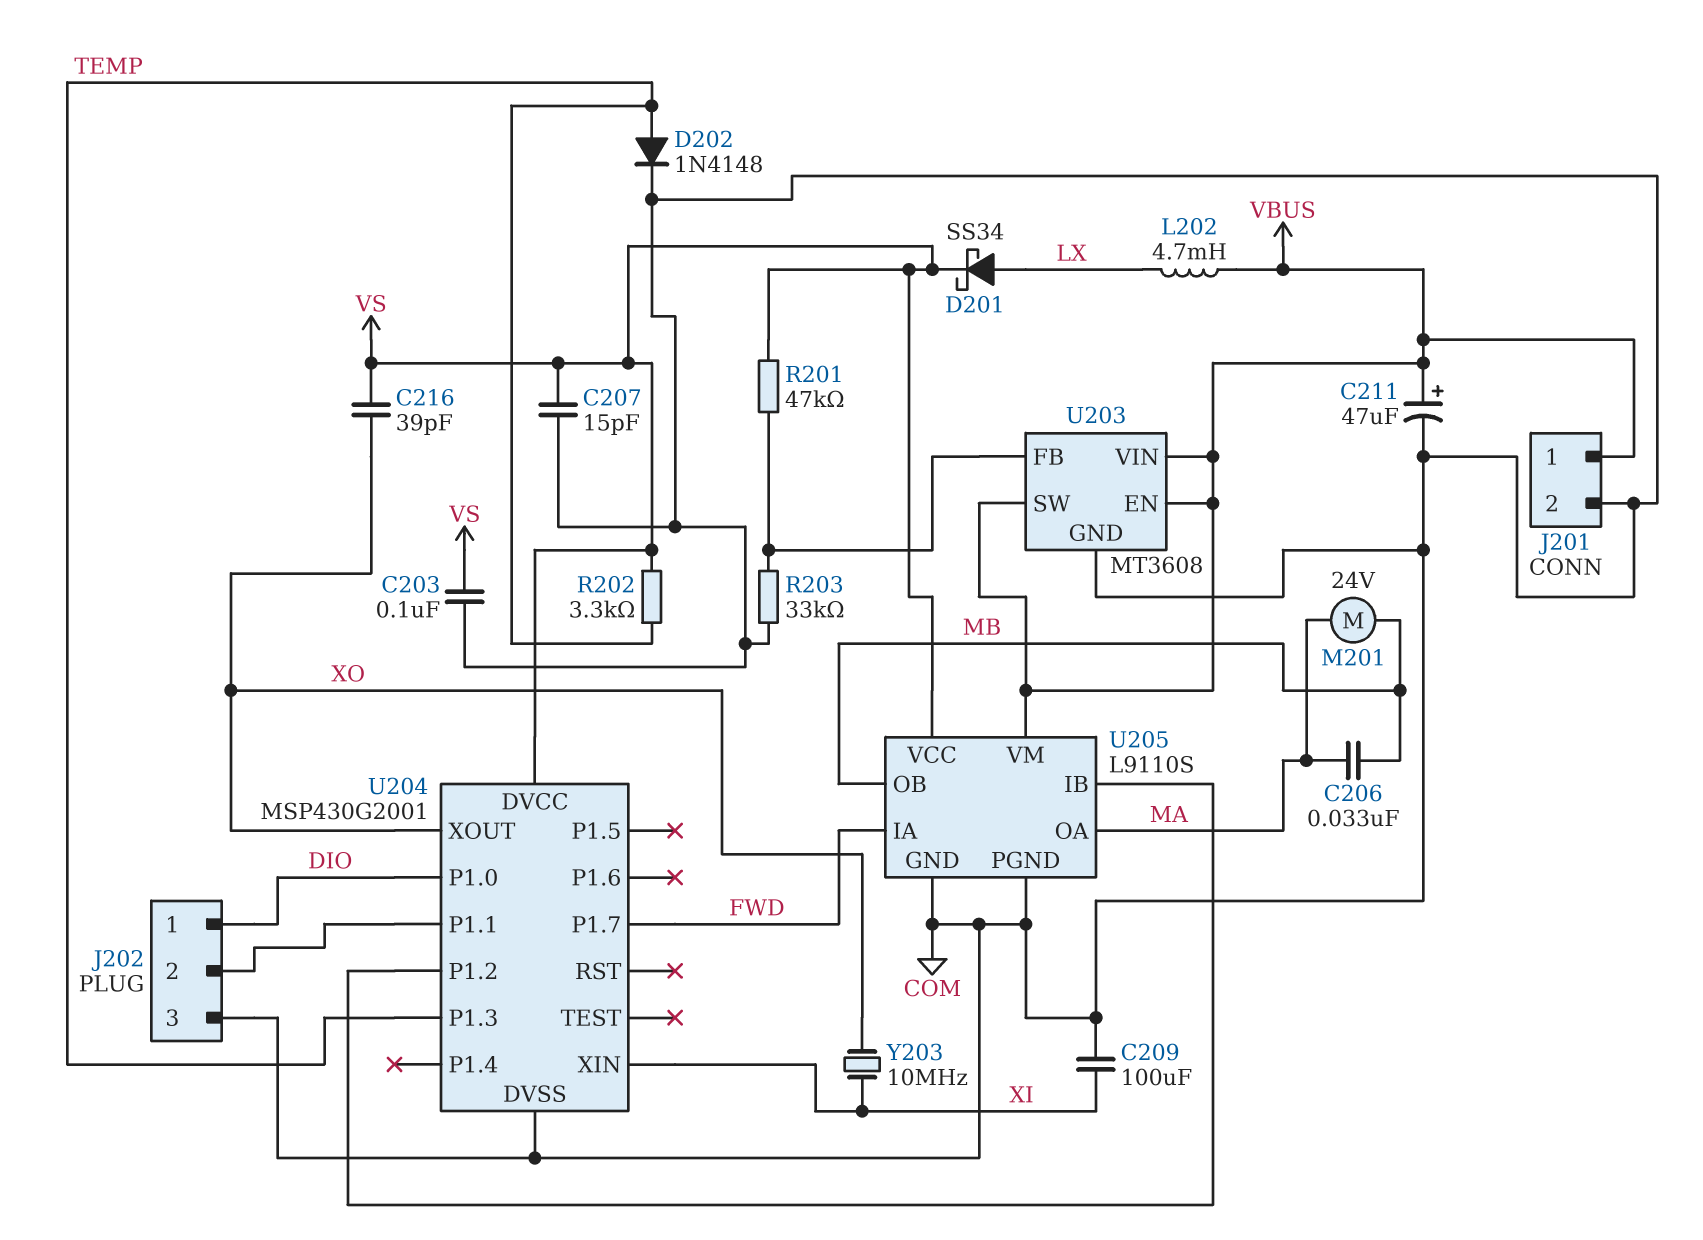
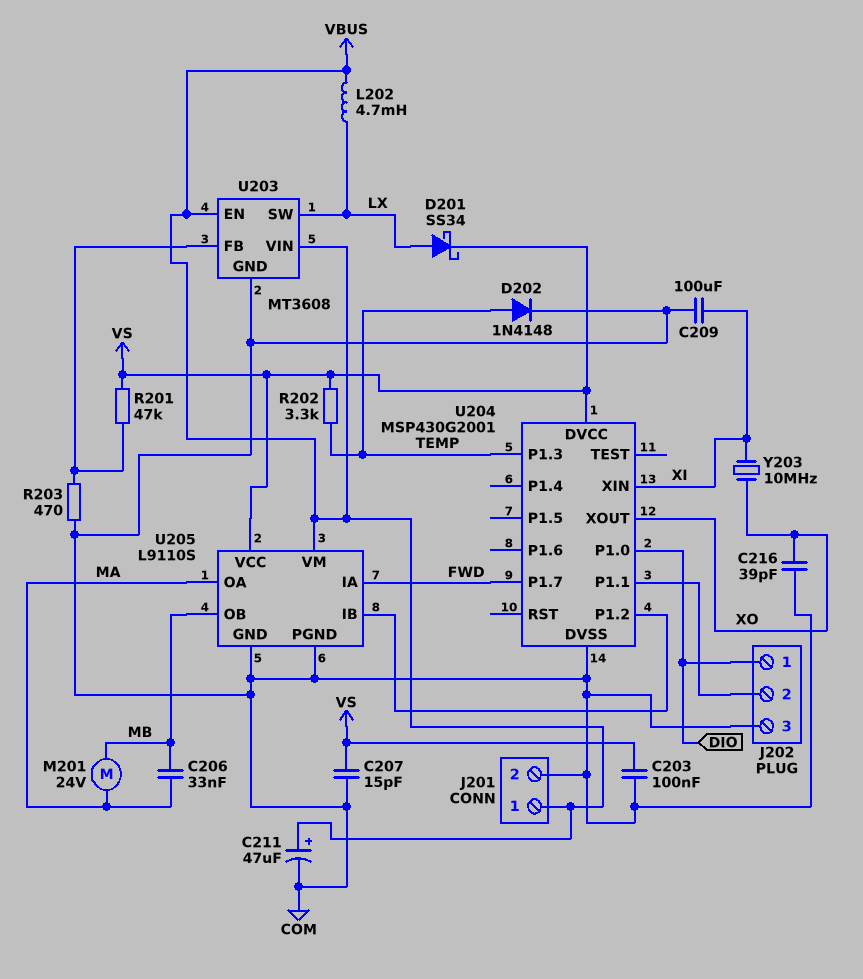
C216: 39pF (VS, XO) -> 39pF (COM, XO)
R203: 33k (COM, U203/FB) -> 470 (COM, U203/FB)
U203 pin SW: VBUS -> LX

